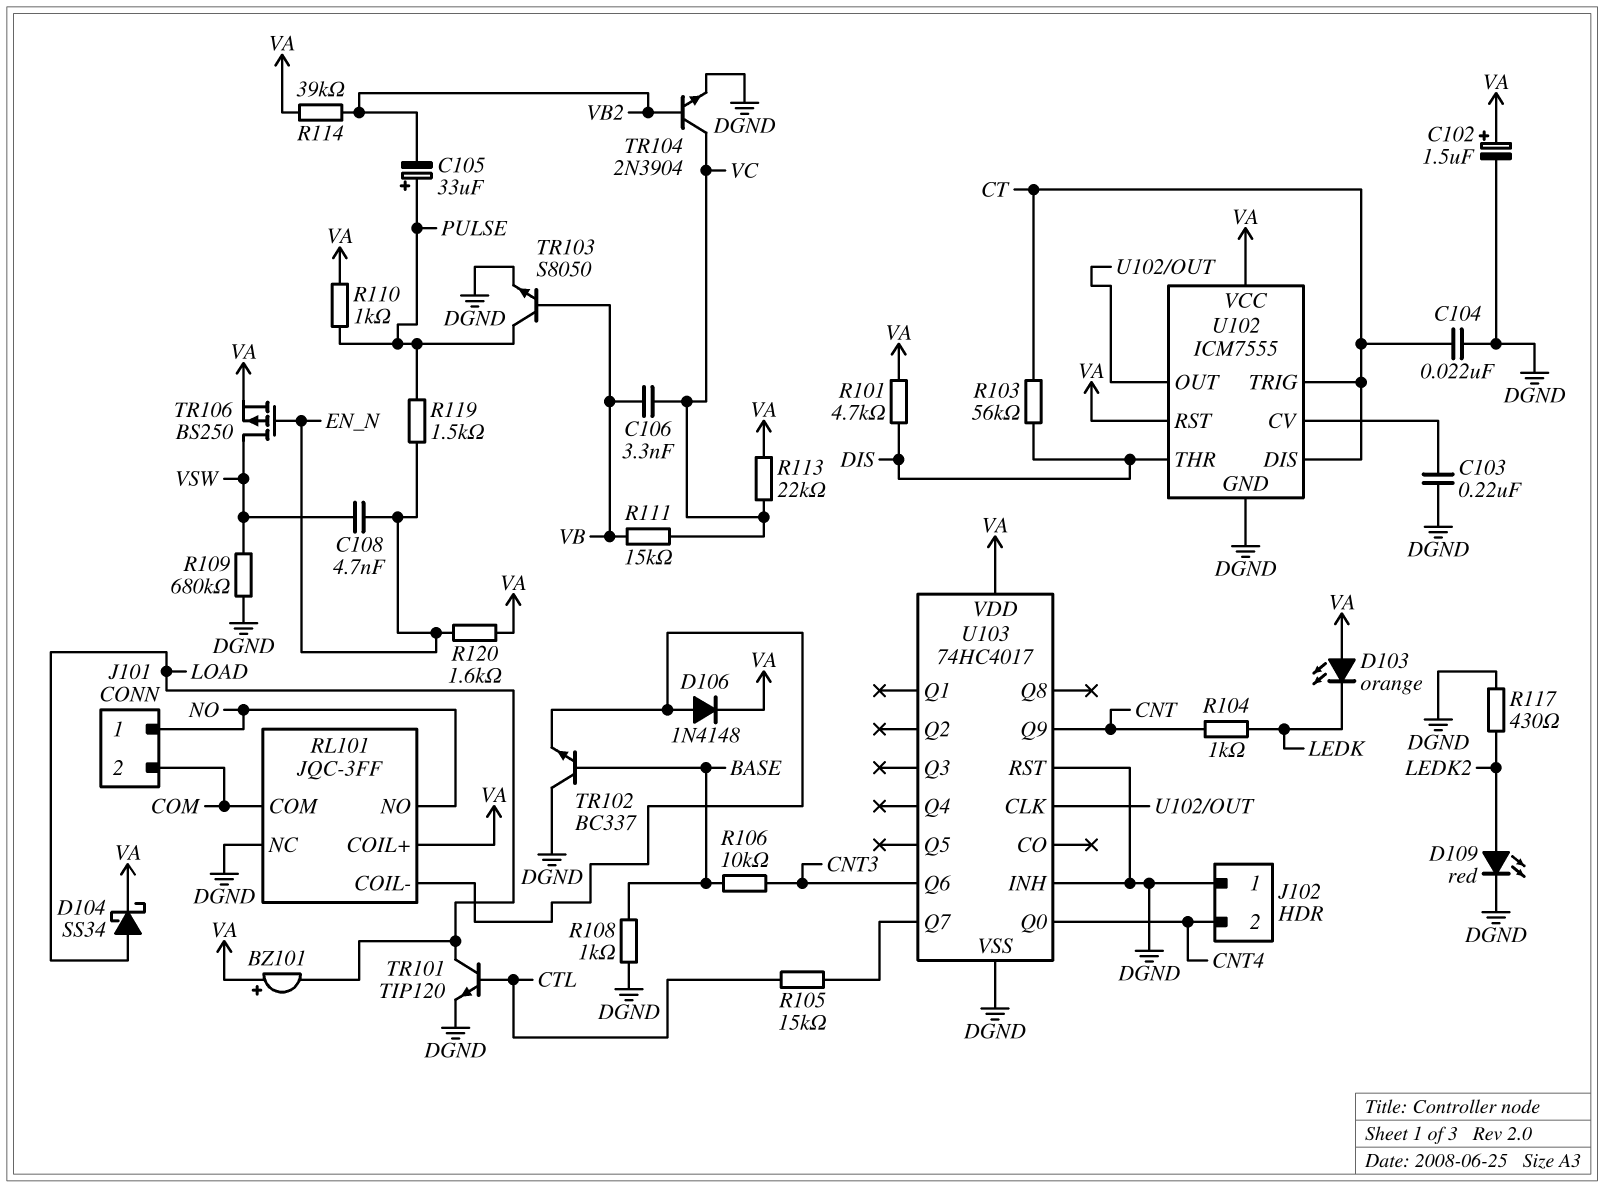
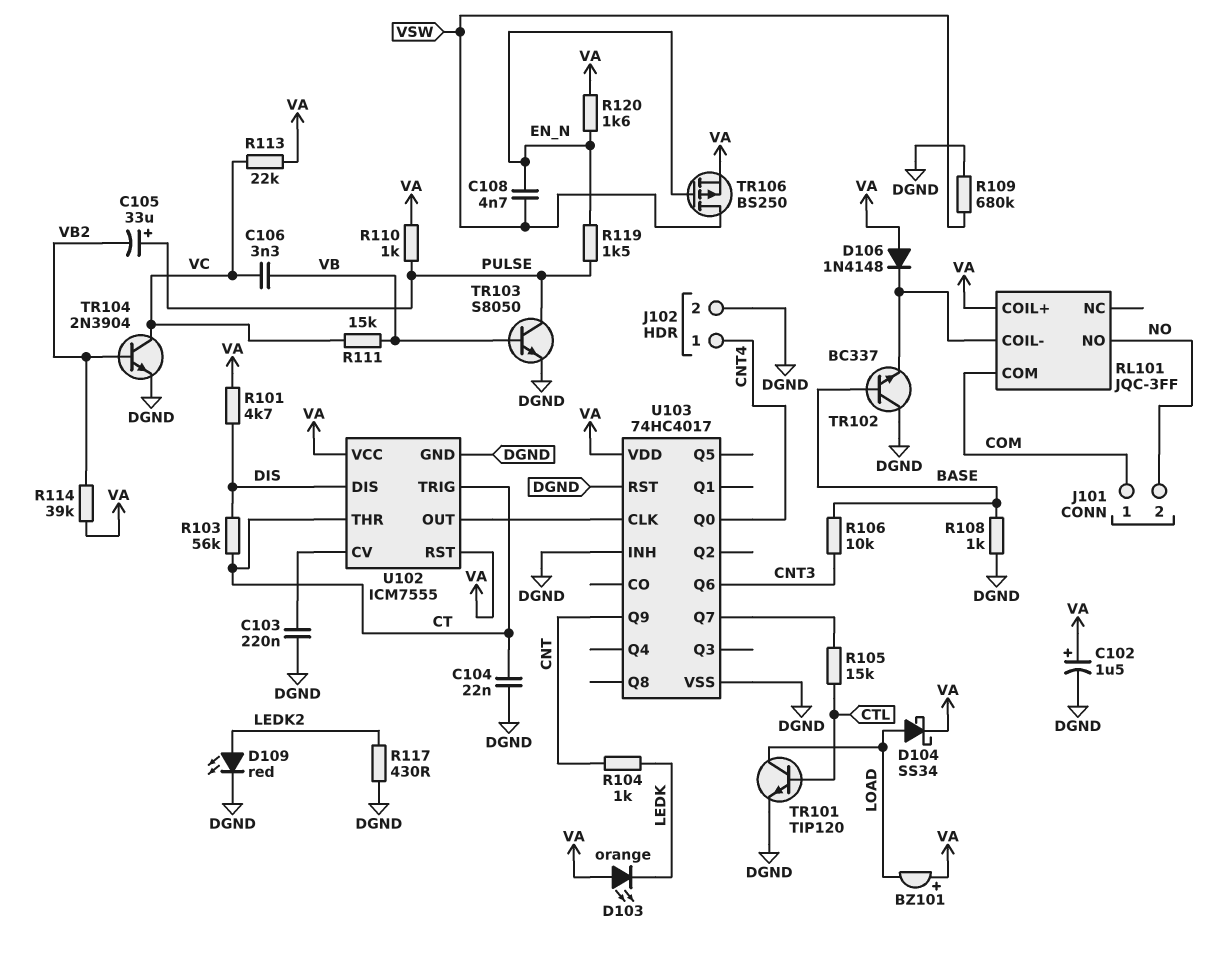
D106: diode 1N4148 (A RL101/COIL-, K VA) -> diode 1N4148 (A VA, K RL101/COIL-)
J101 pin 1: NO -> COM
J101 pin 2: COM -> NO
J102 pin 1: DGND -> CNT4
J102 pin 2: CNT4 -> DGND
RL101 pin NC: DGND -> none
U102 pin DIS: CT -> DIS
U102 pin THR: DIS -> CT

